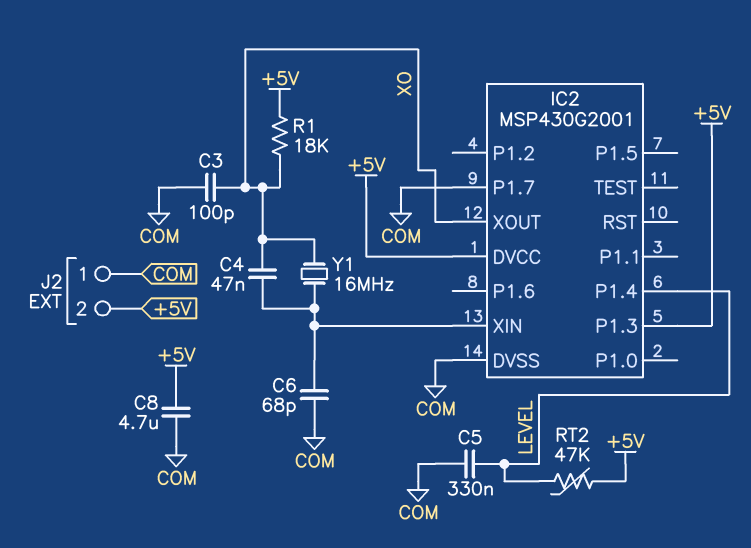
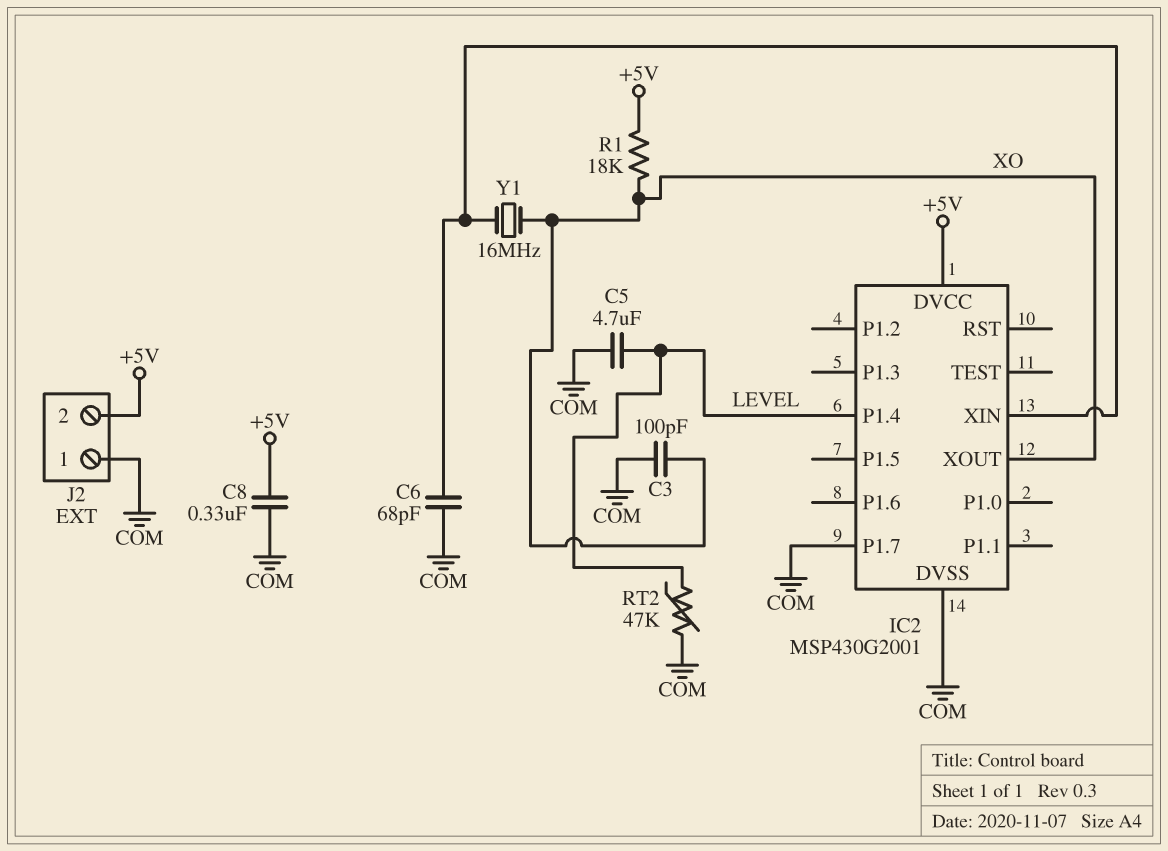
C4: 47nF (IC2/XIN, XO) -> none
C5: 330nF (COM, LEVEL) -> 4.7uF (COM, LEVEL)
C8: 4.7uF (+5V, COM) -> 330nF (+5V, COM)
IC2 pin P1.3: +5V -> none
RT2: 47k (+5V, LEVEL) -> 47k (COM, LEVEL)

